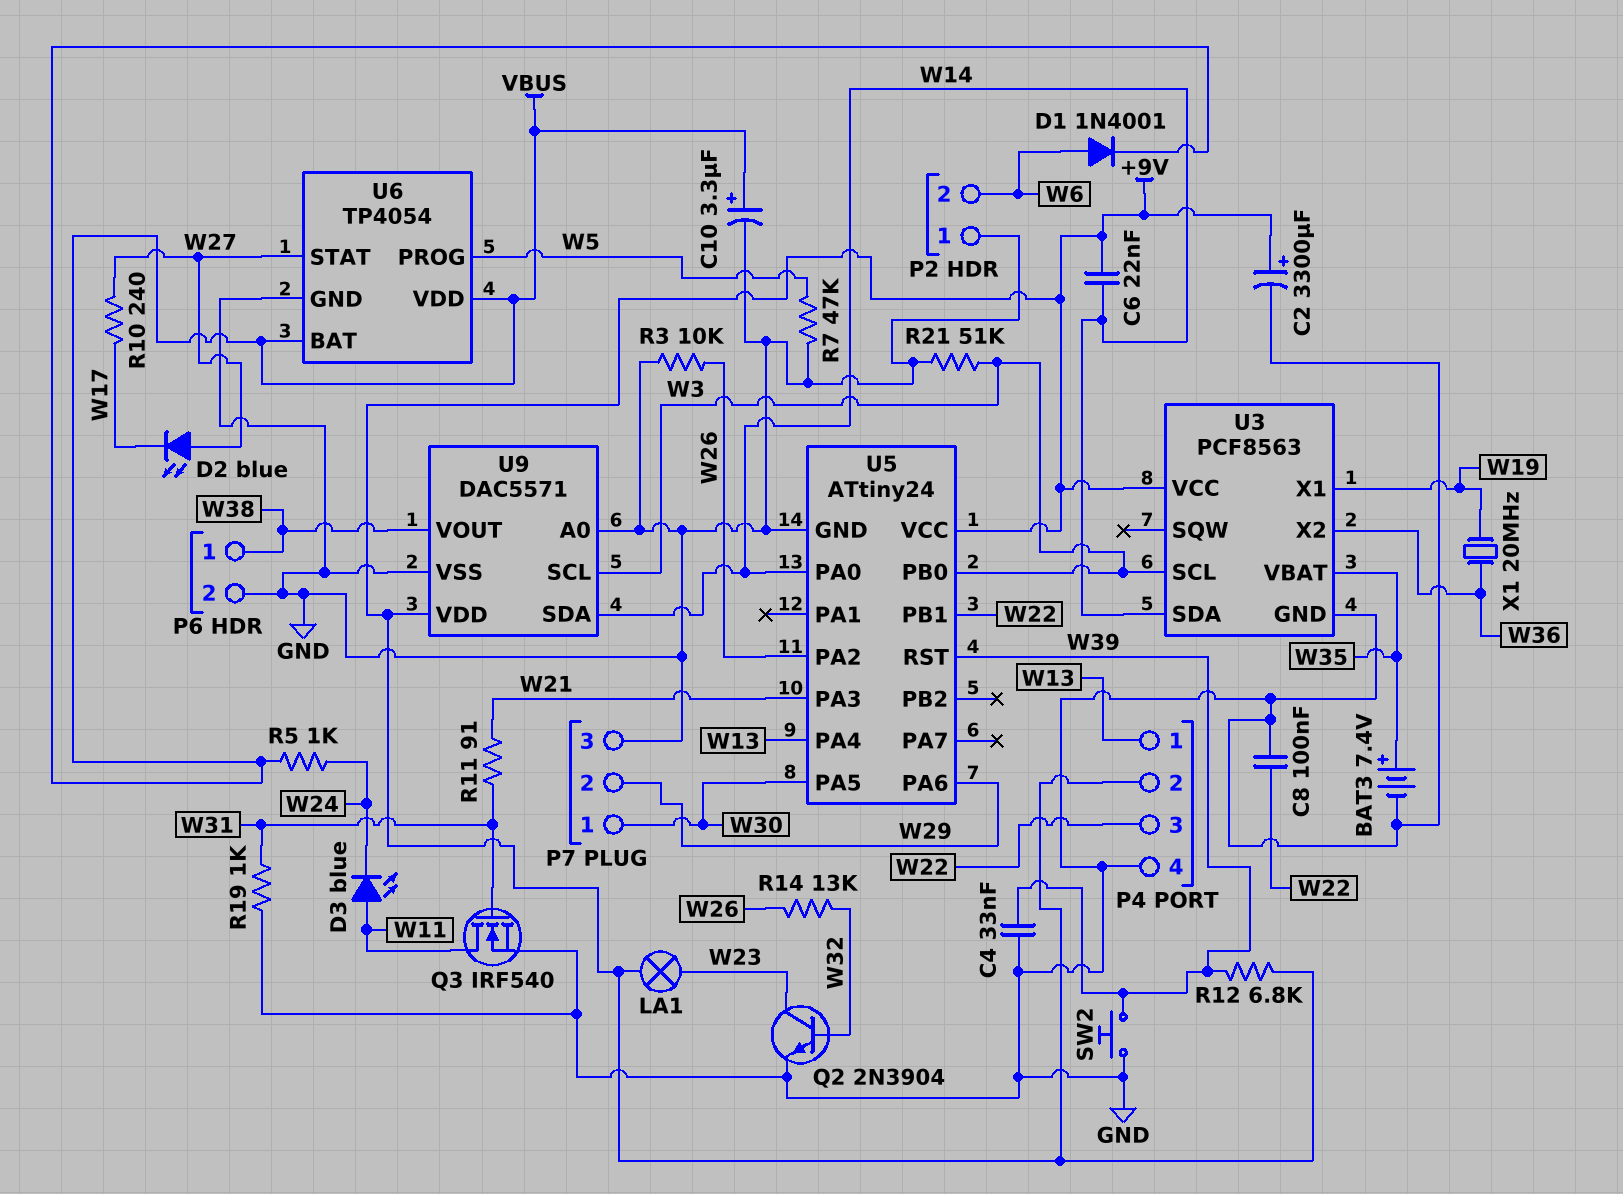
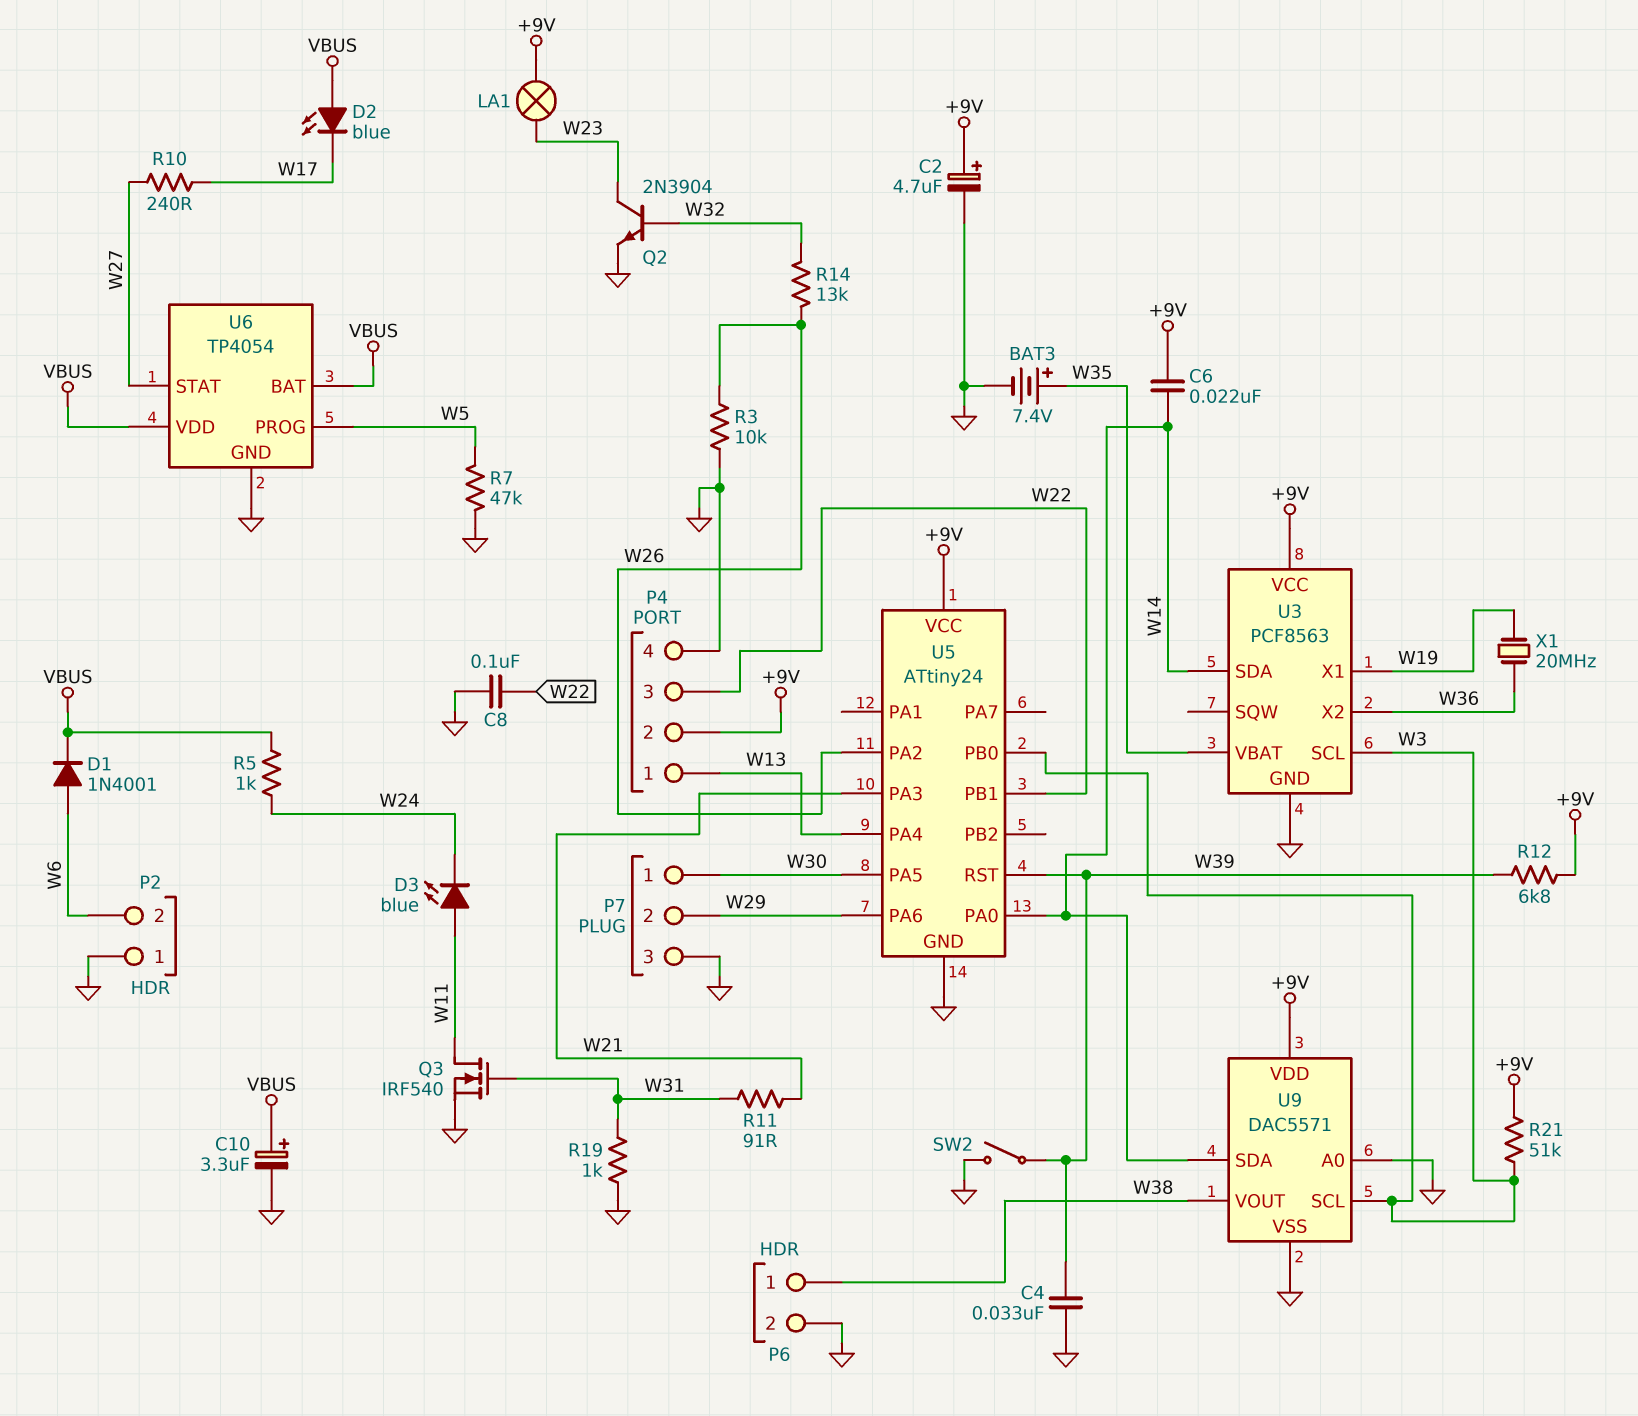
C2: 3300uF (plus +9V, minus GND) -> 4.7uF (plus +9V, minus GND)
D2: LED blue (A W27, K W17) -> LED blue (A VBUS, K W17)
R21: 51k (GND, W3) -> 51k (+9V, W3)
SW2: button (GND, W39) -> switch (GND, W39)

